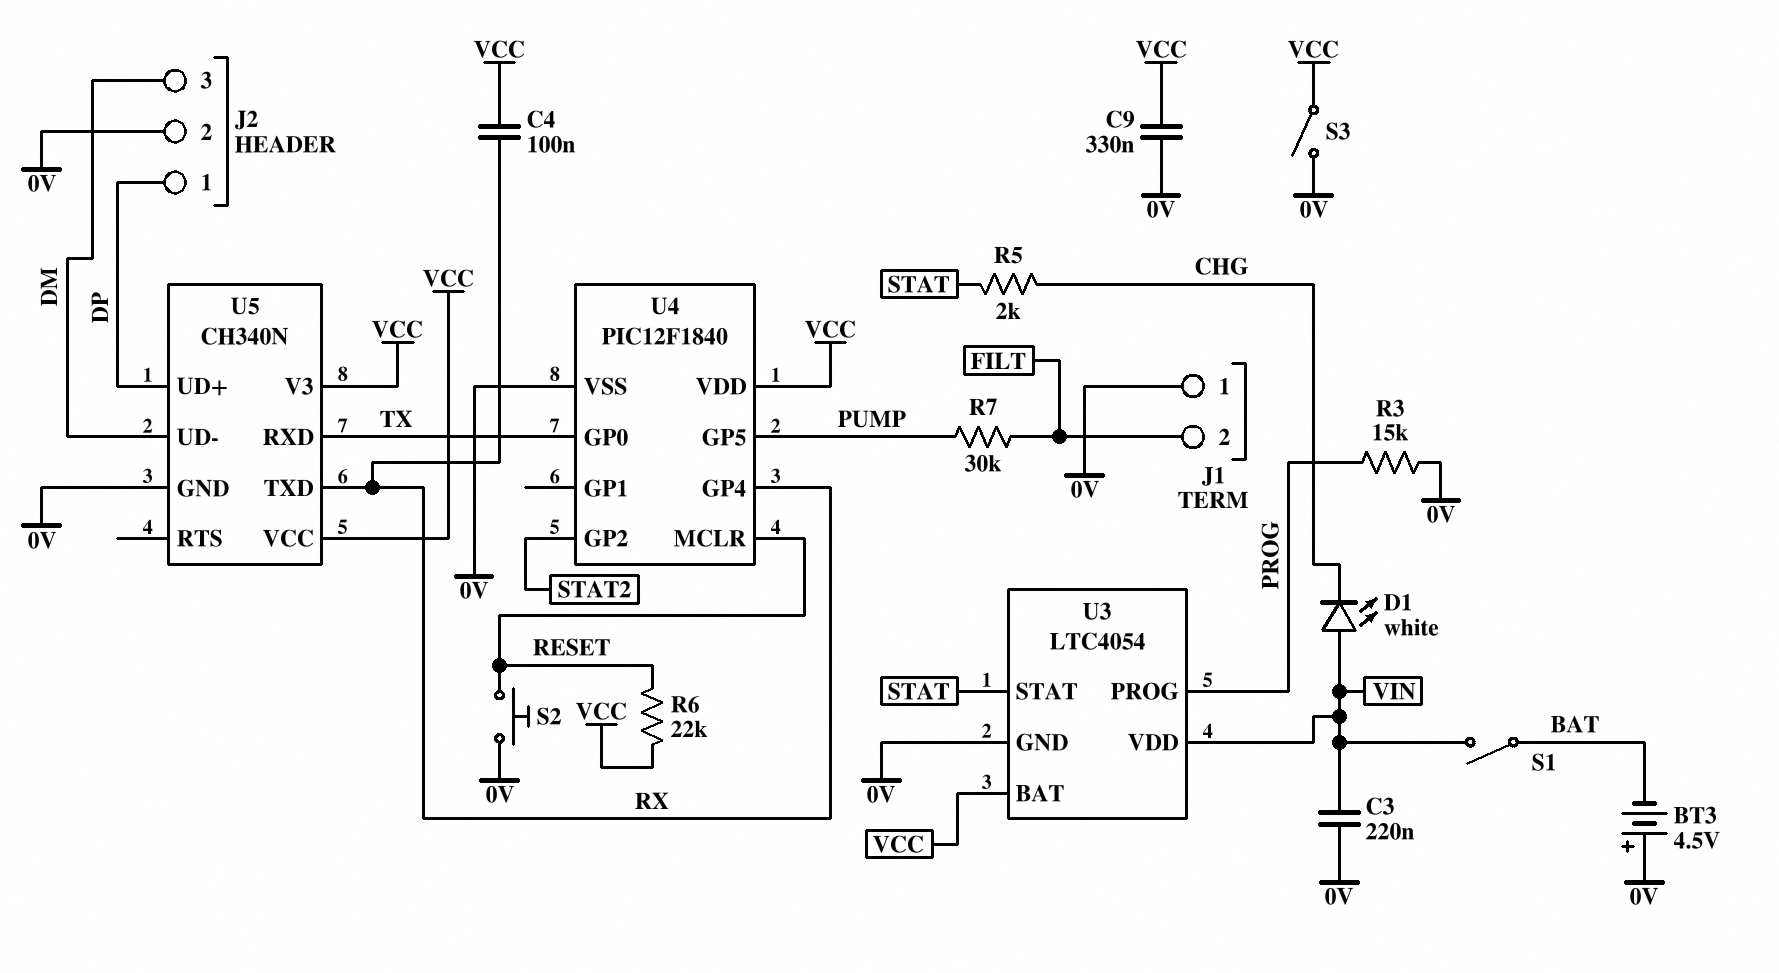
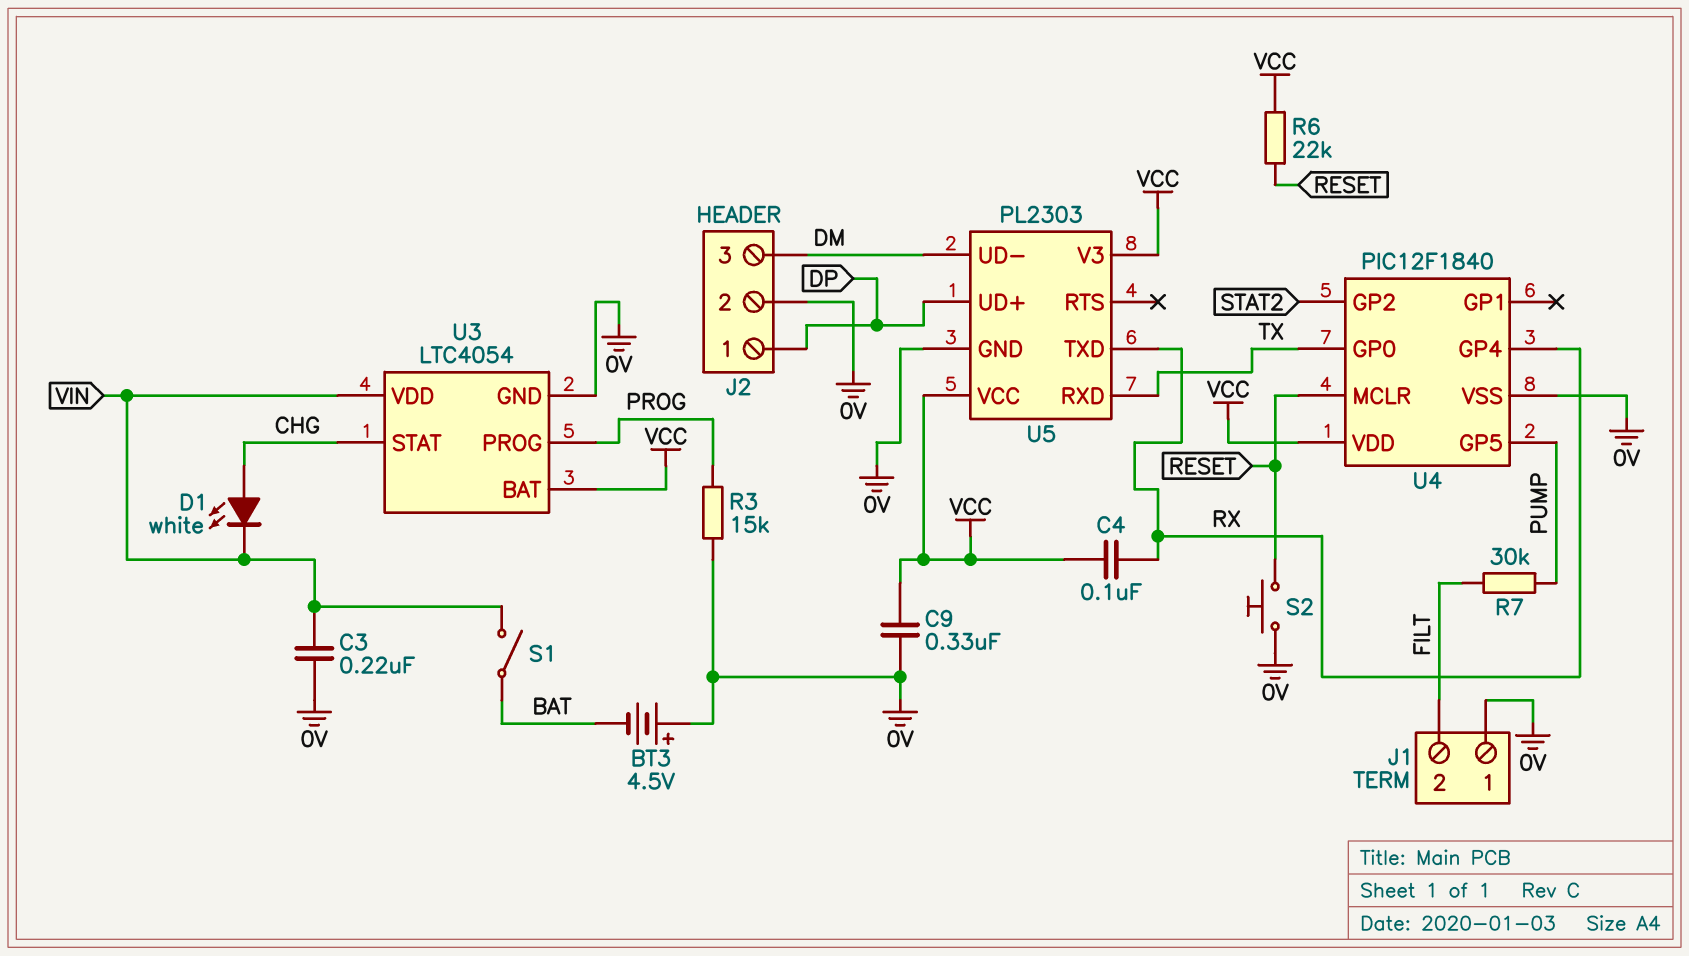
D1: LED white (A VIN, K CHG) -> LED white (A CHG, K VIN)
R5: 2k (CHG, STAT) -> none
S3: switch (0V, VCC) -> none
U3 pin STAT: STAT -> CHG
U5: CH340N -> PL2303

